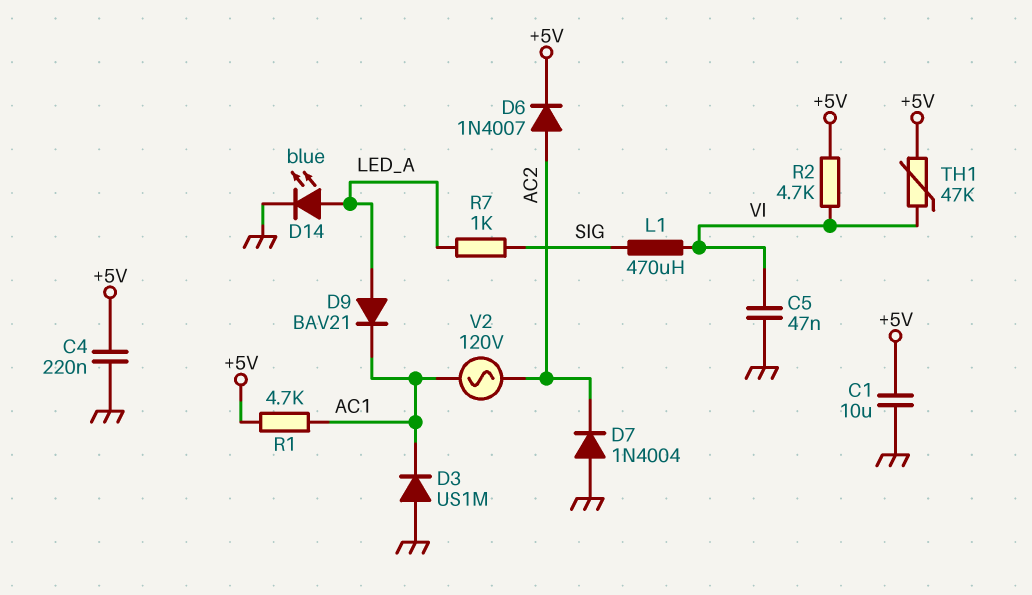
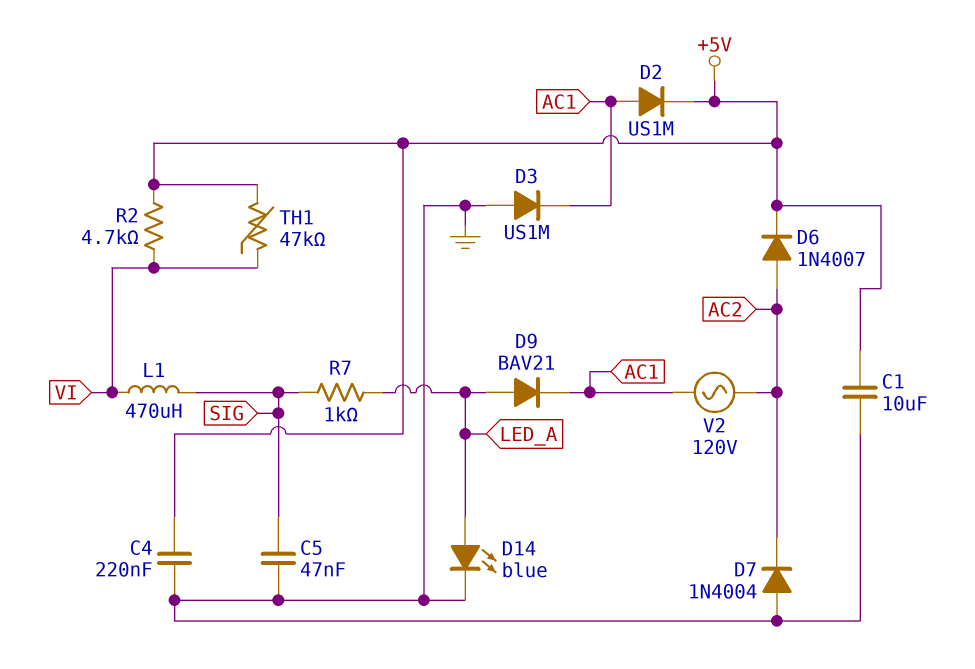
C5: 47nF (GND, VI) -> 47nF (GND, SIG)
D2: none -> diode US1M (A AC1, K +5V)
R1: 4.7k (+5V, AC1) -> none

